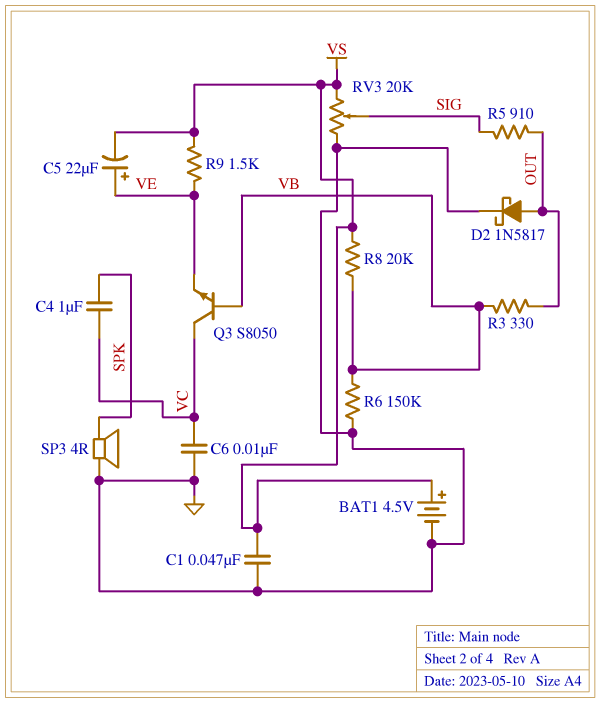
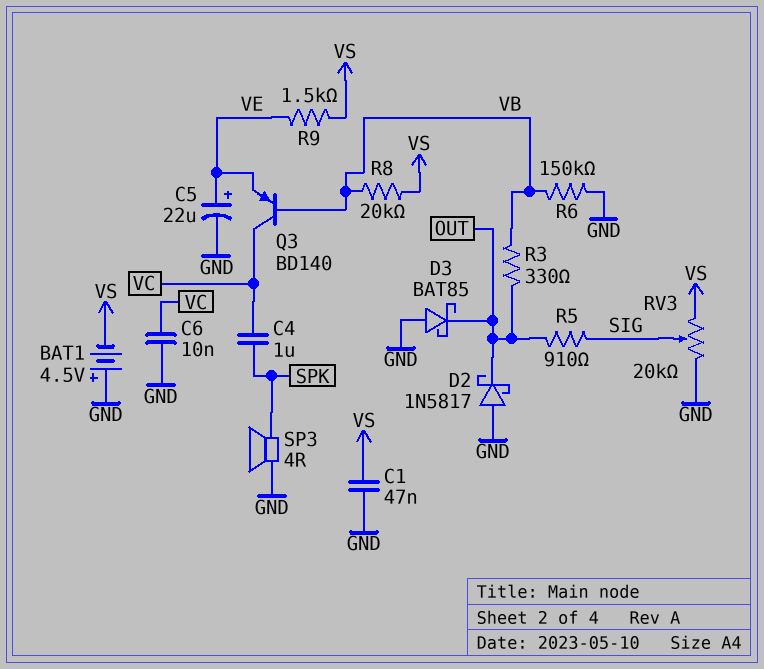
BAT1: 4.5V (plus VS, minus GND) -> 4.5V (plus GND, minus VS)
C5: 22uF (plus VE, minus VS) -> 22uF (plus VE, minus GND)
D2: schottky 1N5817 (A OUT, K GND) -> schottky 1N5817 (A GND, K OUT)
D3: none -> schottky BAT85 (A GND, K OUT)
Q3: NPN S8050 (B VB, C VC, E VE) -> PNP BD140 (B VB, C VC, E VE)

